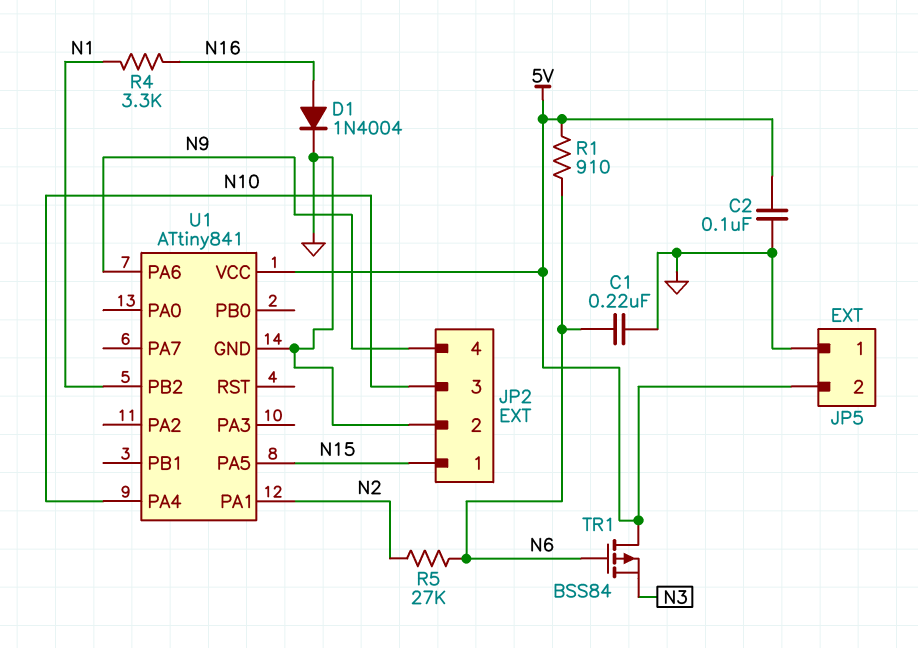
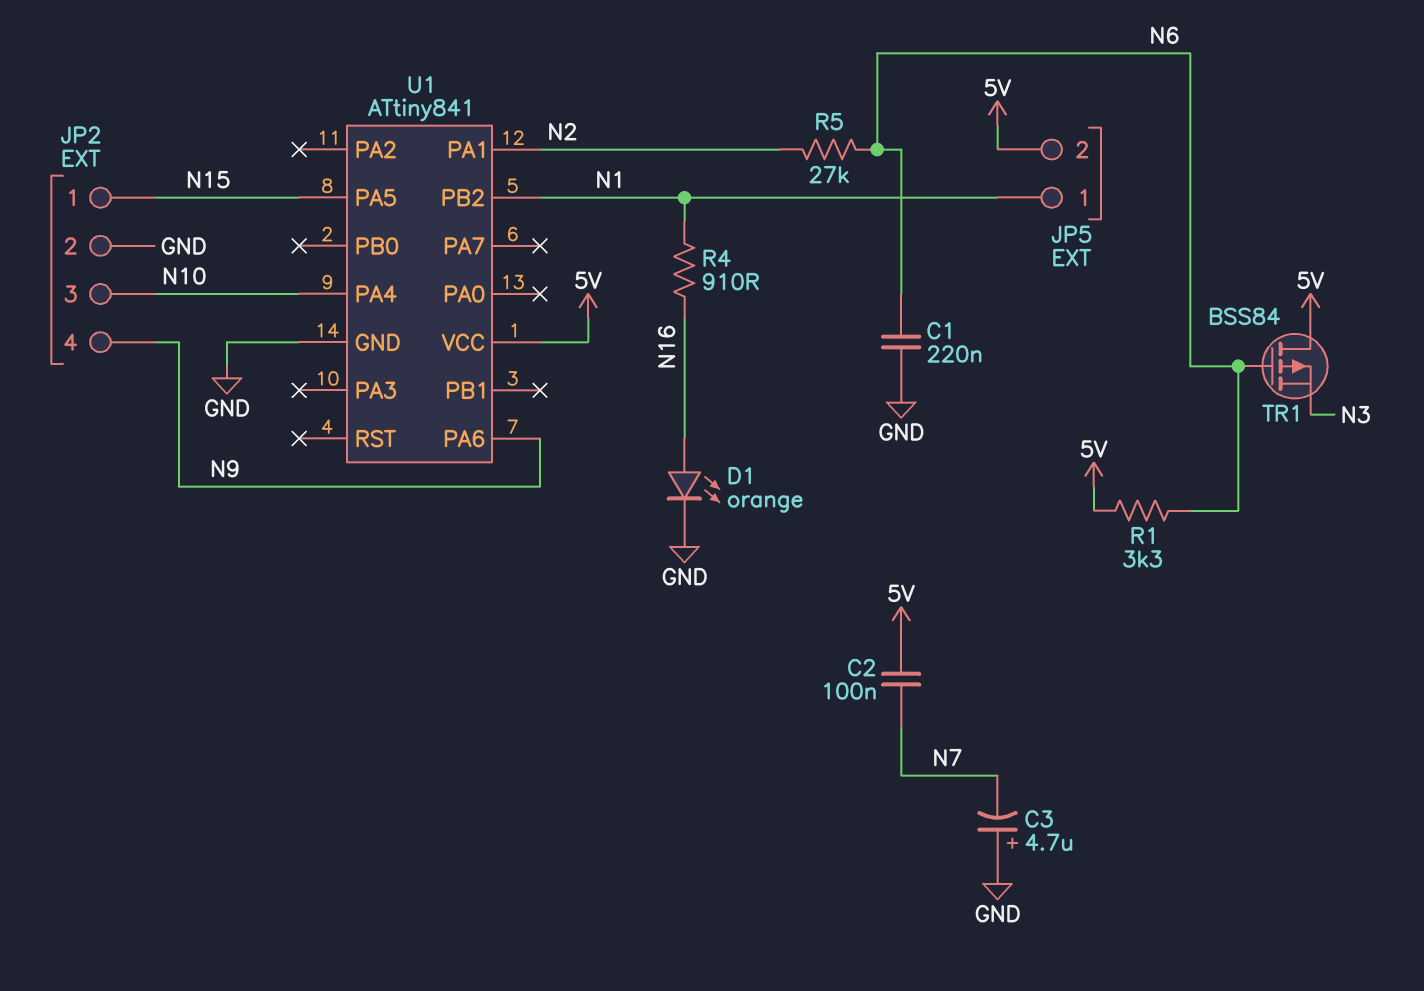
C2: 100nF (5V, GND) -> 100nF (5V, N7)
C3: none -> 4.7uF (plus GND, minus N7)
D1: diode 1N4004 (A N16, K GND) -> LED orange (A N16, K GND)
JP5 pin 1: GND -> N1
R1: 910 (5V, N6) -> 3.3k (5V, N6)
R4: 3.3k (N1, N16) -> 910 (N1, N16)

